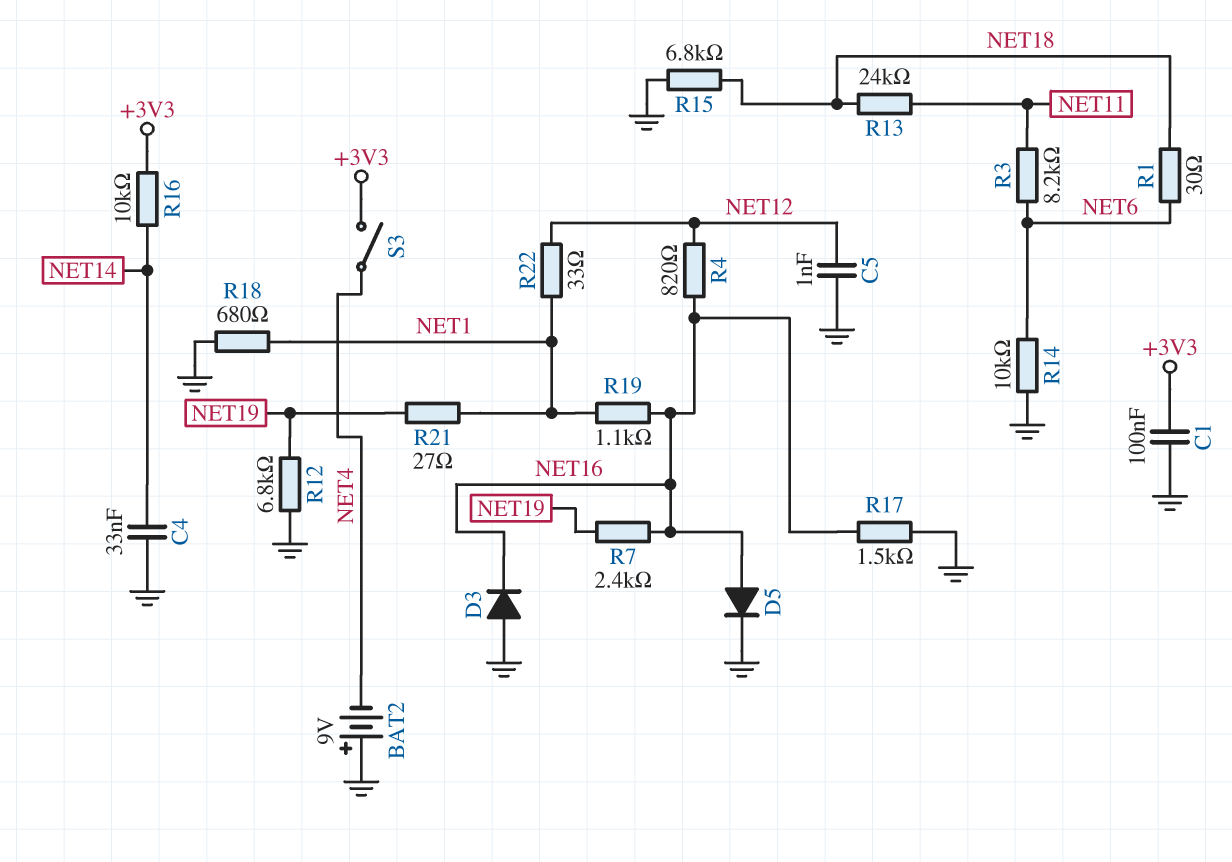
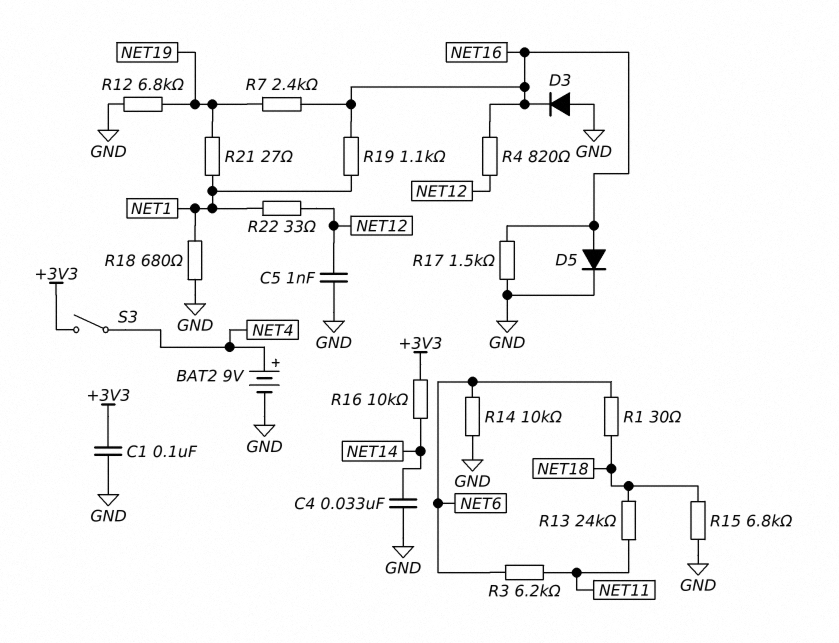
BAT2: 9V (plus GND, minus NET4) -> 9V (plus NET4, minus GND)
R3: 8.2k (NET6, NET11) -> 6.2k (NET6, NET11)

